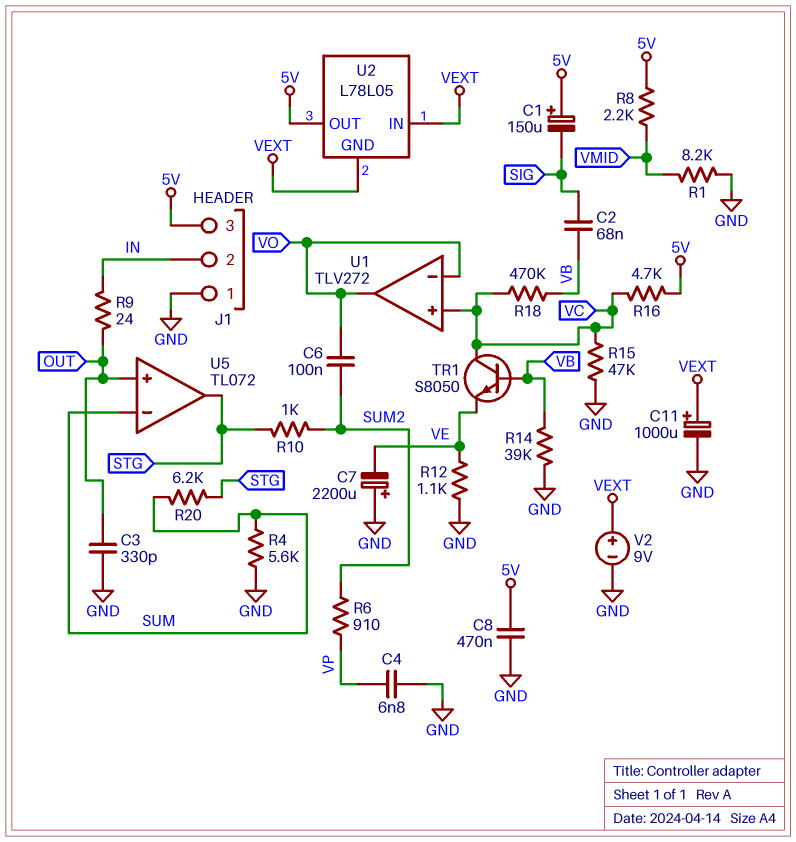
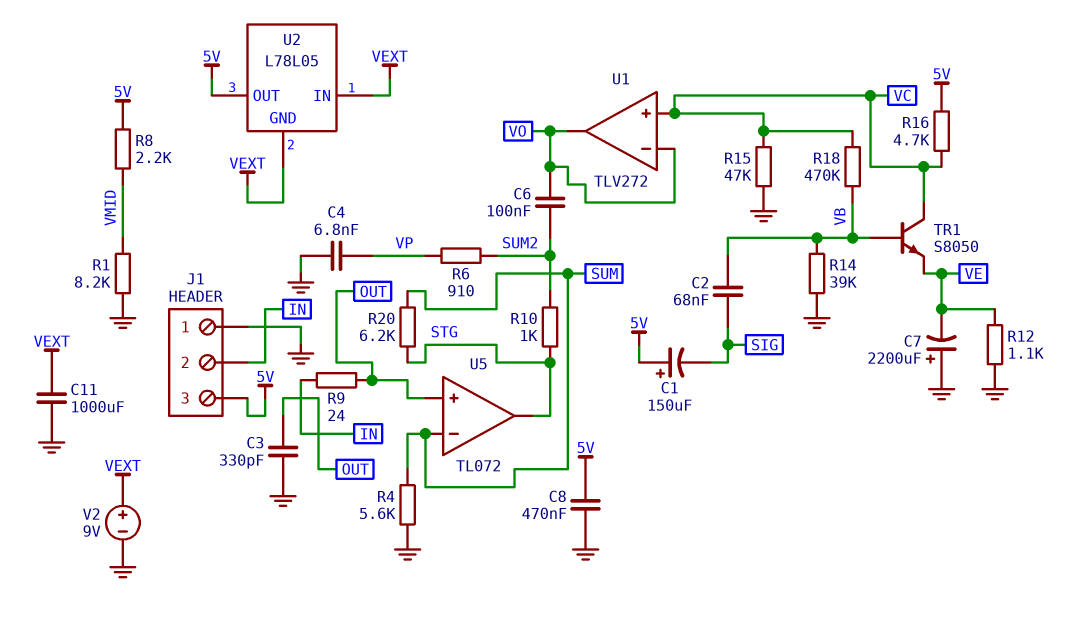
C11: 1000uF (plus VEXT, minus GND) -> 1000uF (GND, VEXT)

